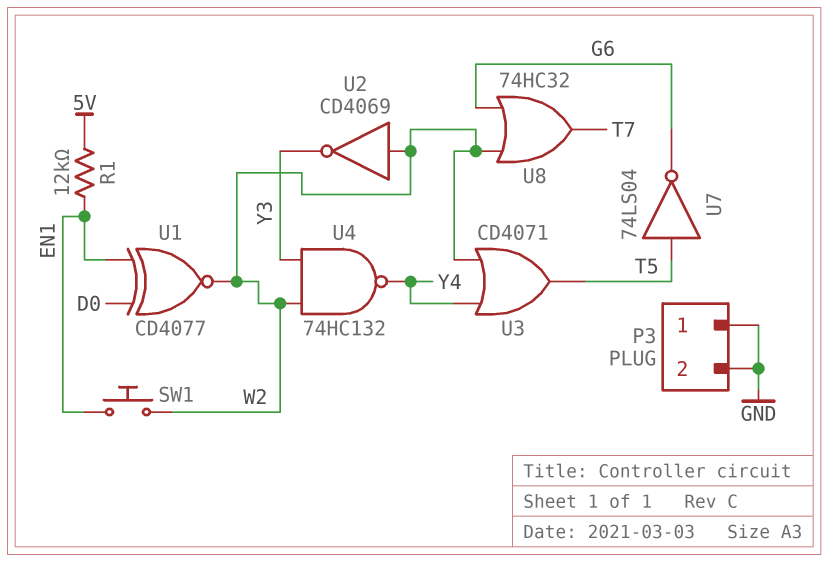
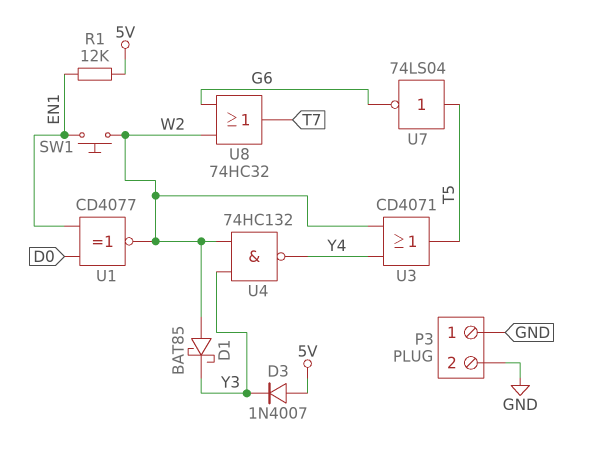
D1: none -> schottky BAT85 (A W2, K Y3)
D3: none -> diode 1N4007 (A 5V, K Y3)
U2: NOT CD4069 (in W2, out Y3) -> none

